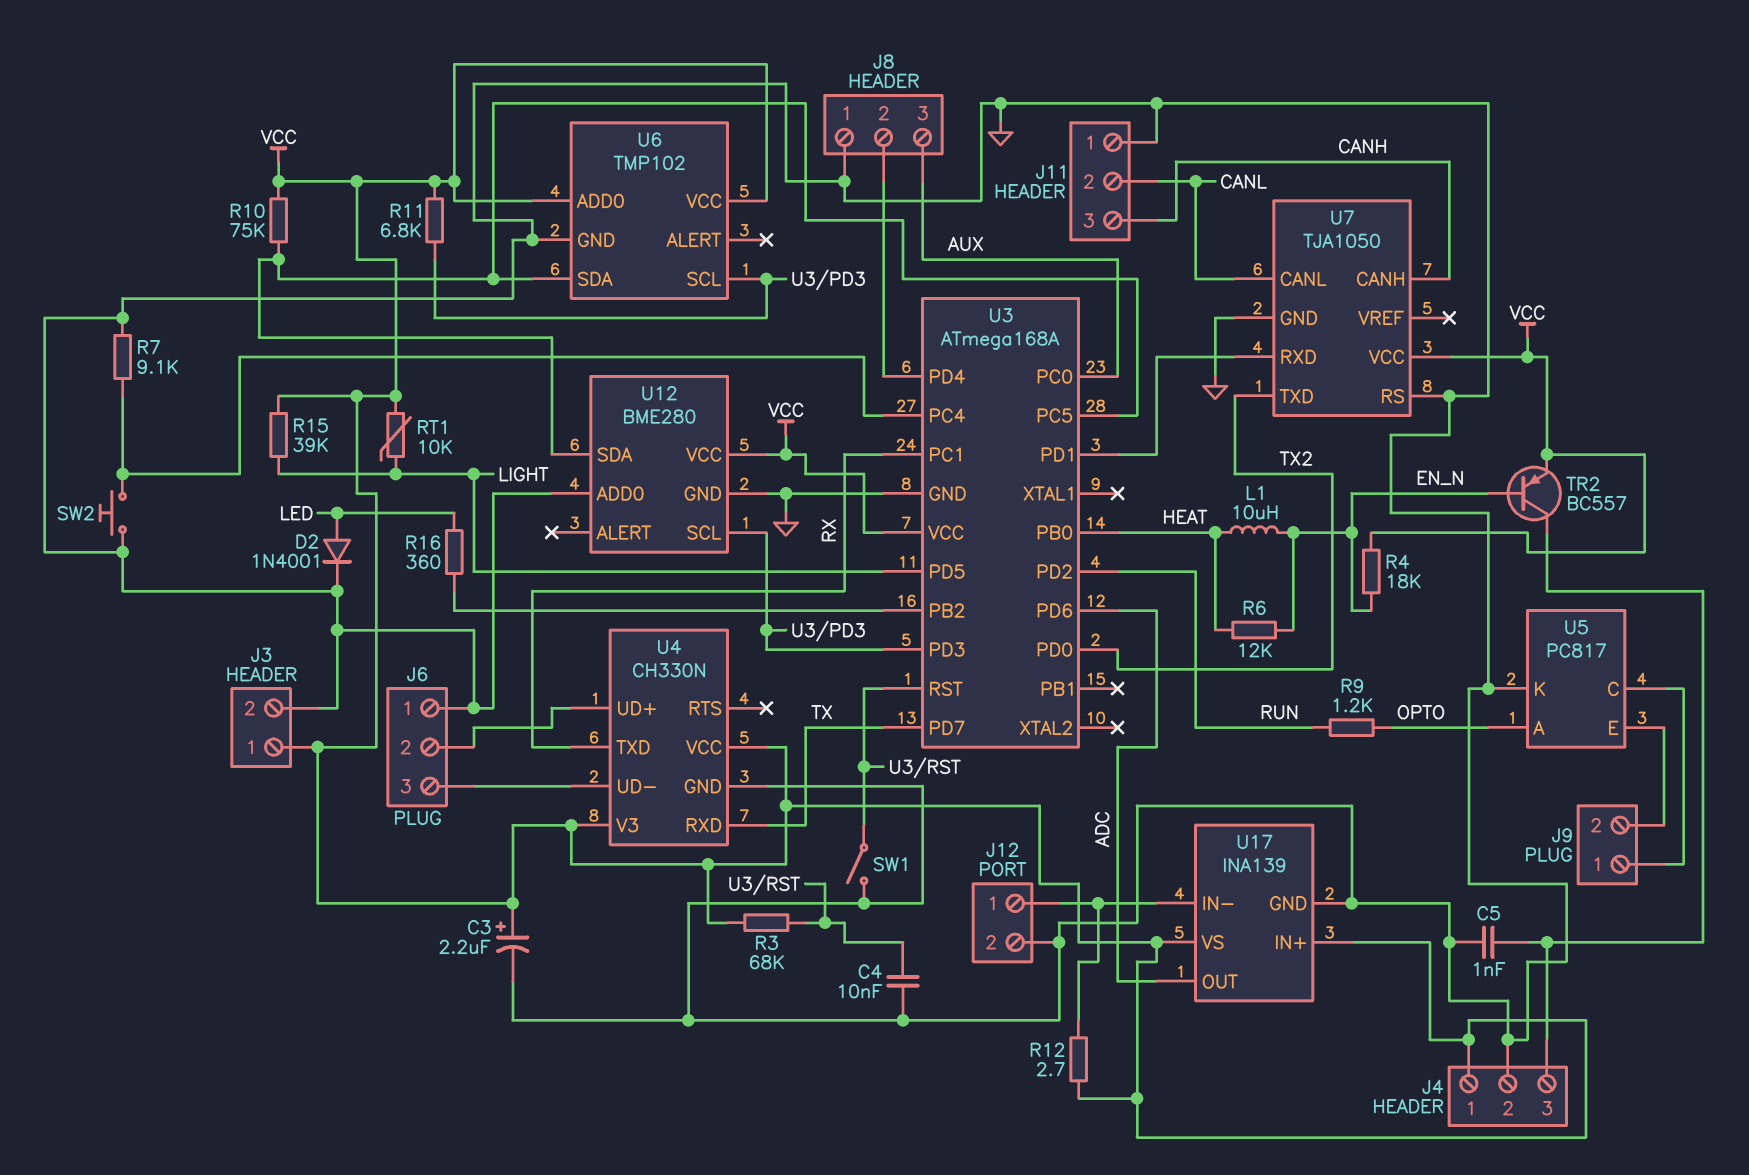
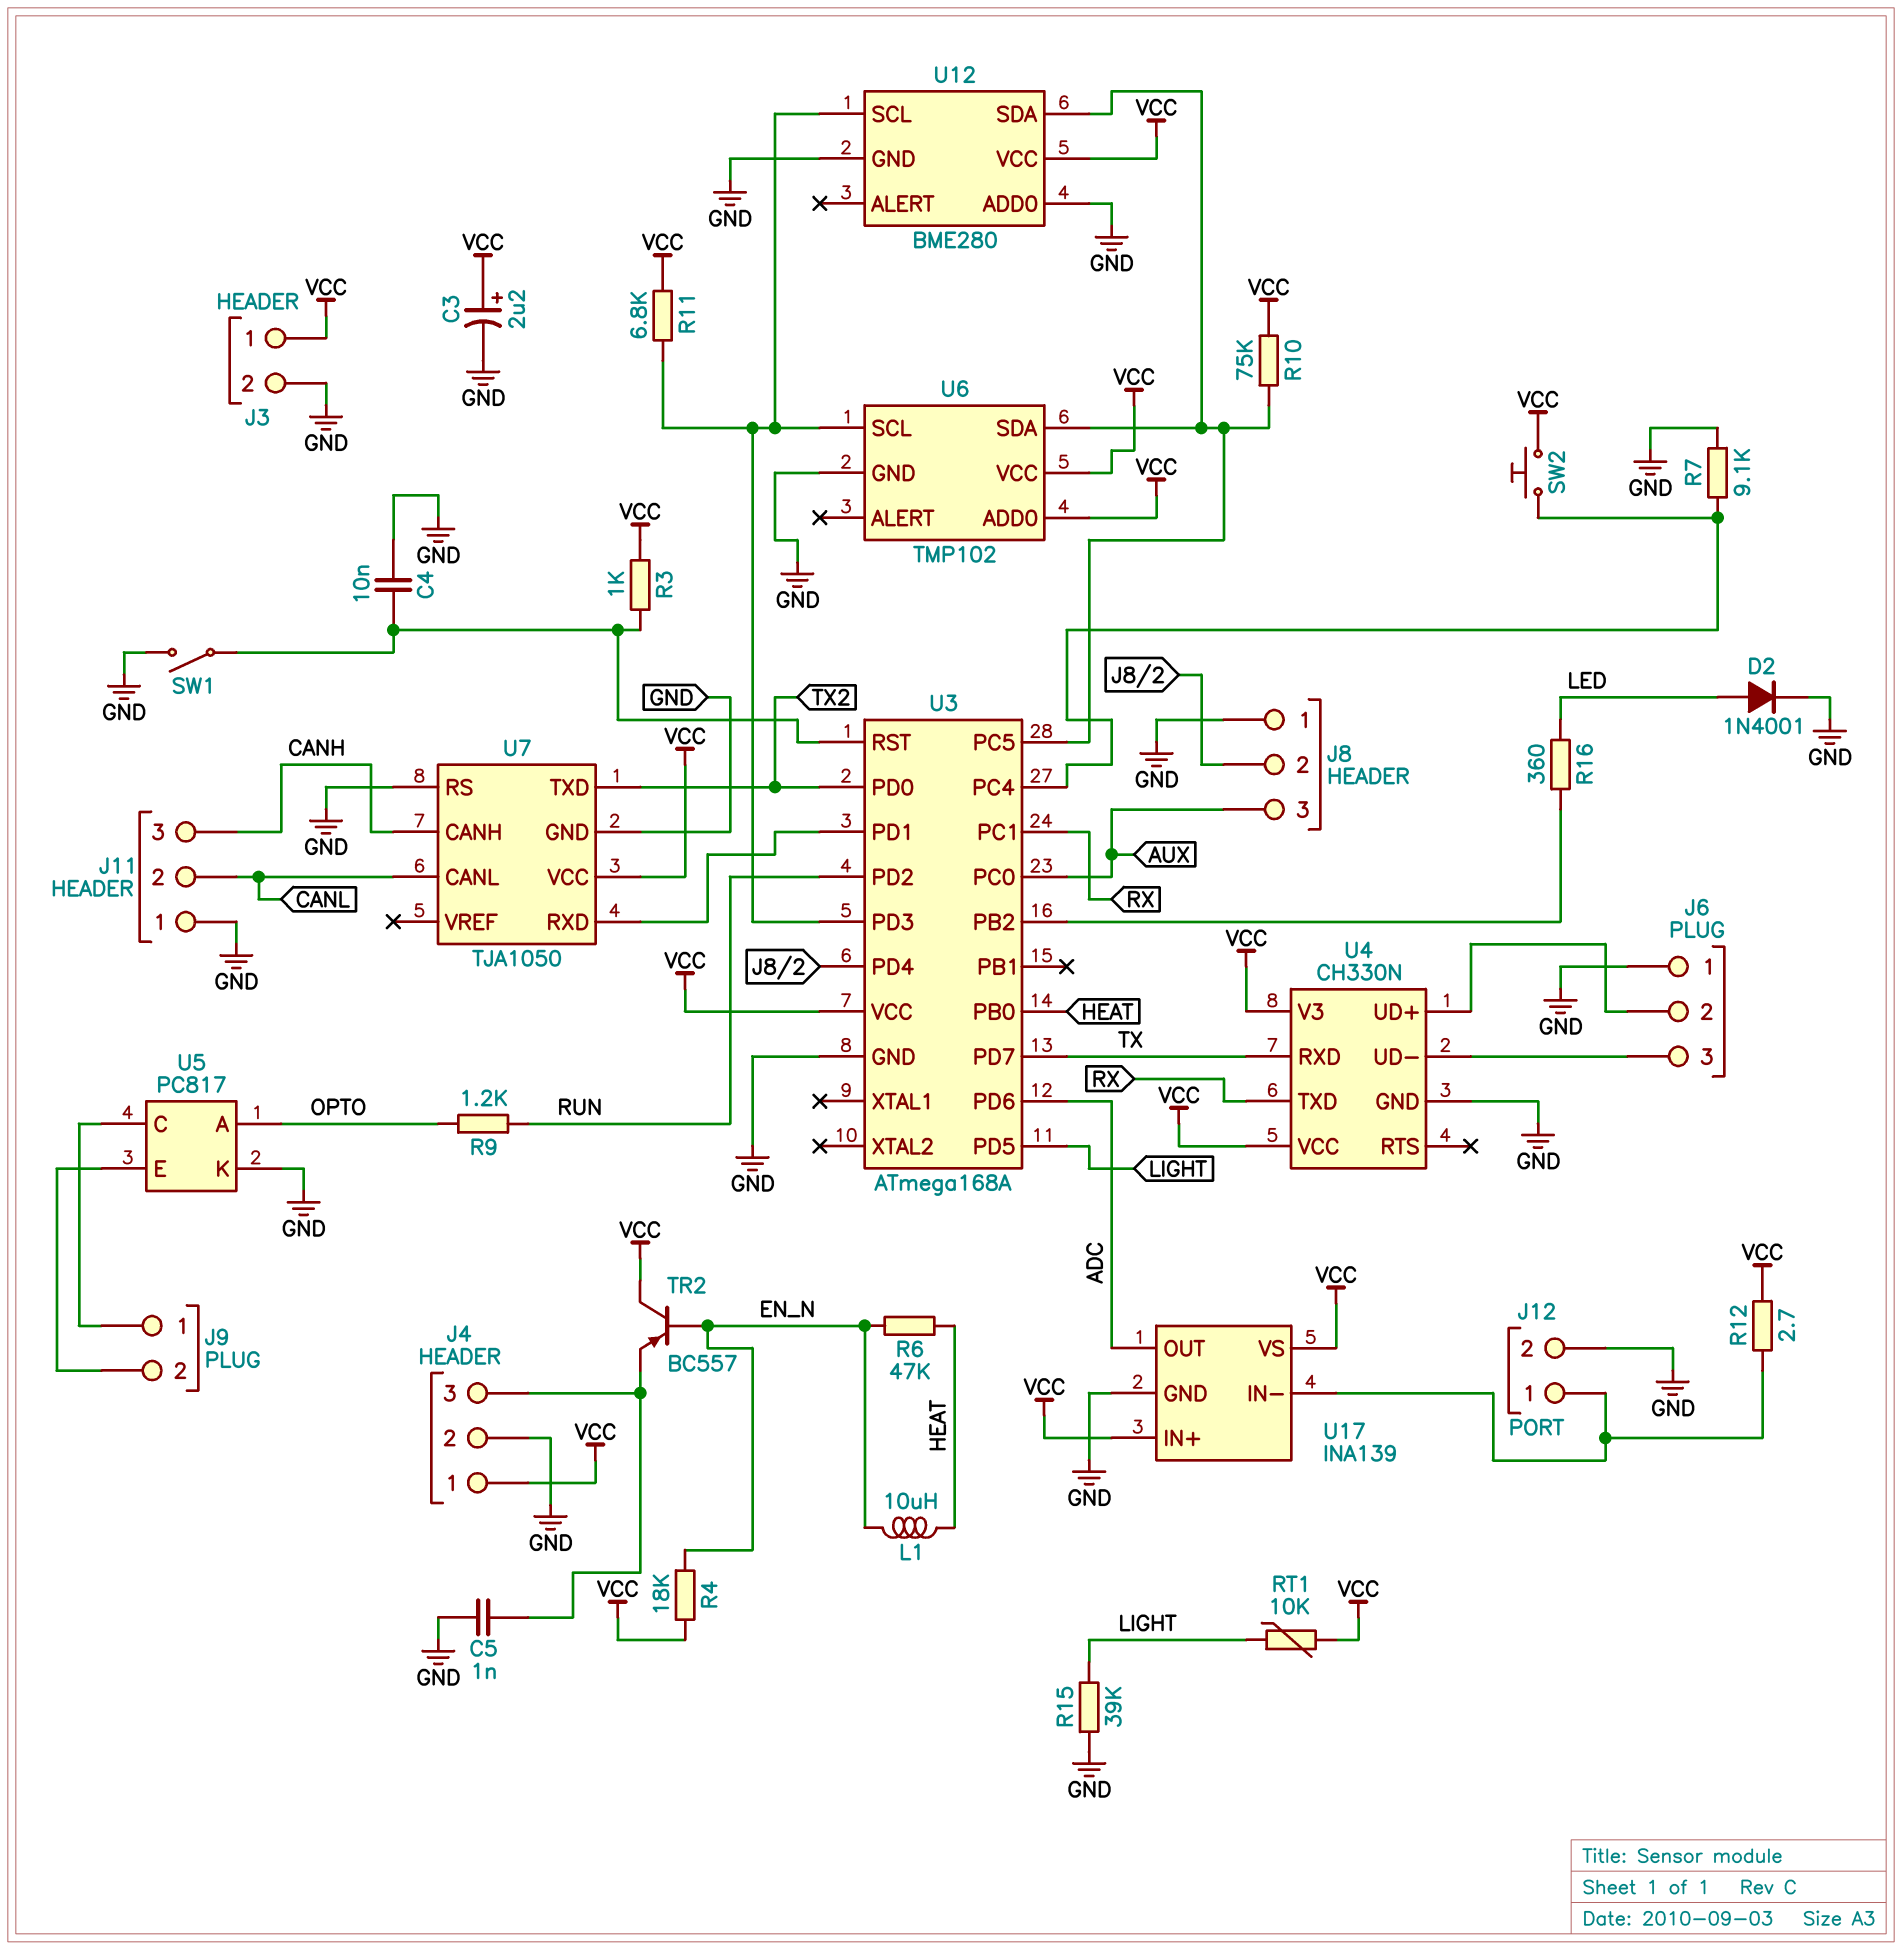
R3: 68k (U3/RST, VCC) -> 1k (U3/RST, VCC)
R6: 12k (EN_N, HEAT) -> 47k (EN_N, HEAT)
R15: 39k (LIGHT, VCC) -> 39k (GND, LIGHT)
SW2: button (GND, U3/PC4) -> button (U3/PC4, VCC)
TR2: PNP BC557 (B EN_N, C J4/3, E VCC) -> PNP BC557 (B EN_N, C VCC, E J4/3)

